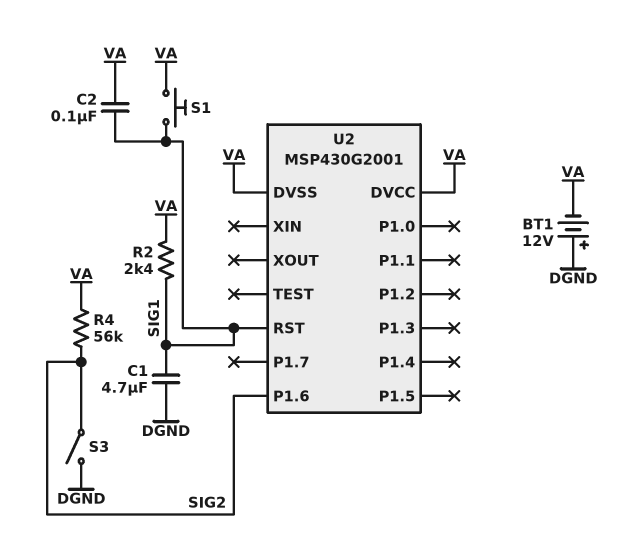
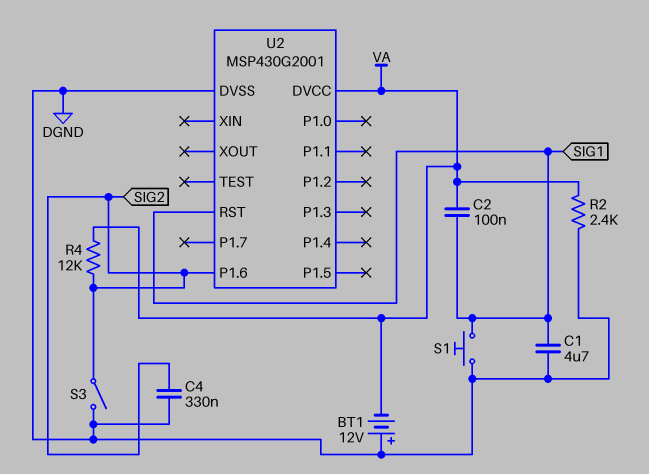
C4: none -> 330nF (DGND, SIG2)
R2: 2.4k (SIG1, VA) -> 2.4k (DGND, VA)
R4: 56k (SIG2, VA) -> 12k (SIG2, VA)
S1: button (SIG1, VA) -> button (DGND, SIG1)
U2 pin DVSS: VA -> DGND

